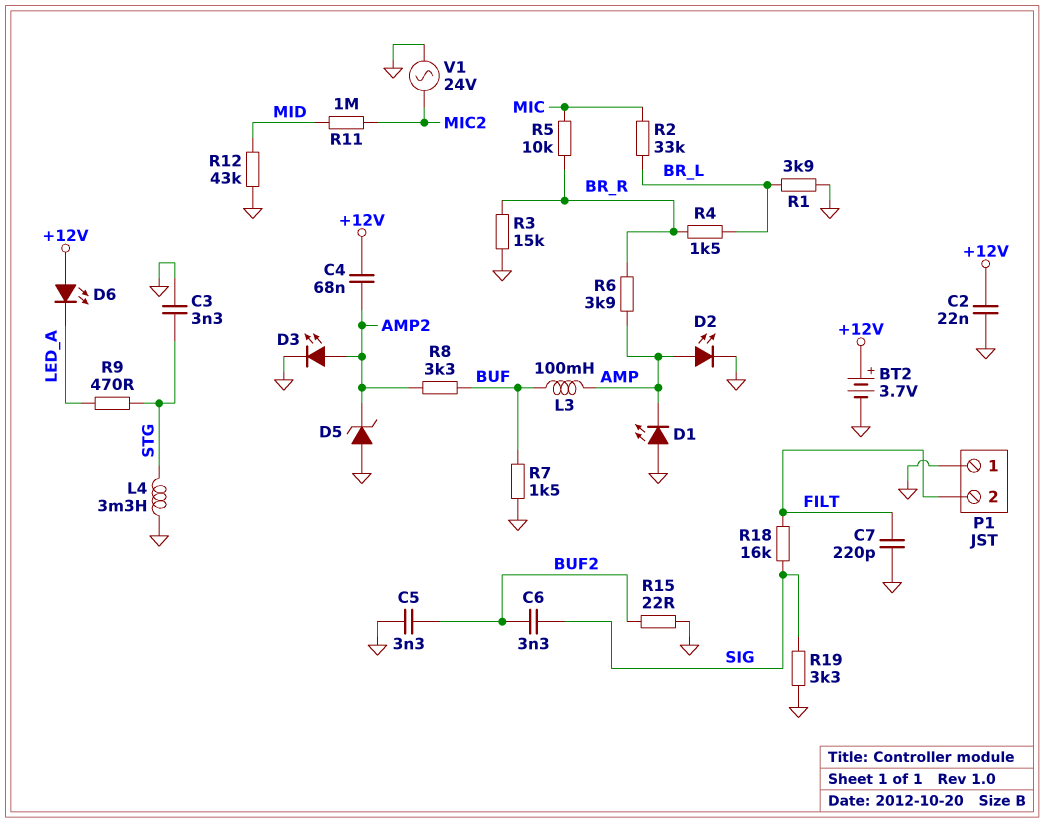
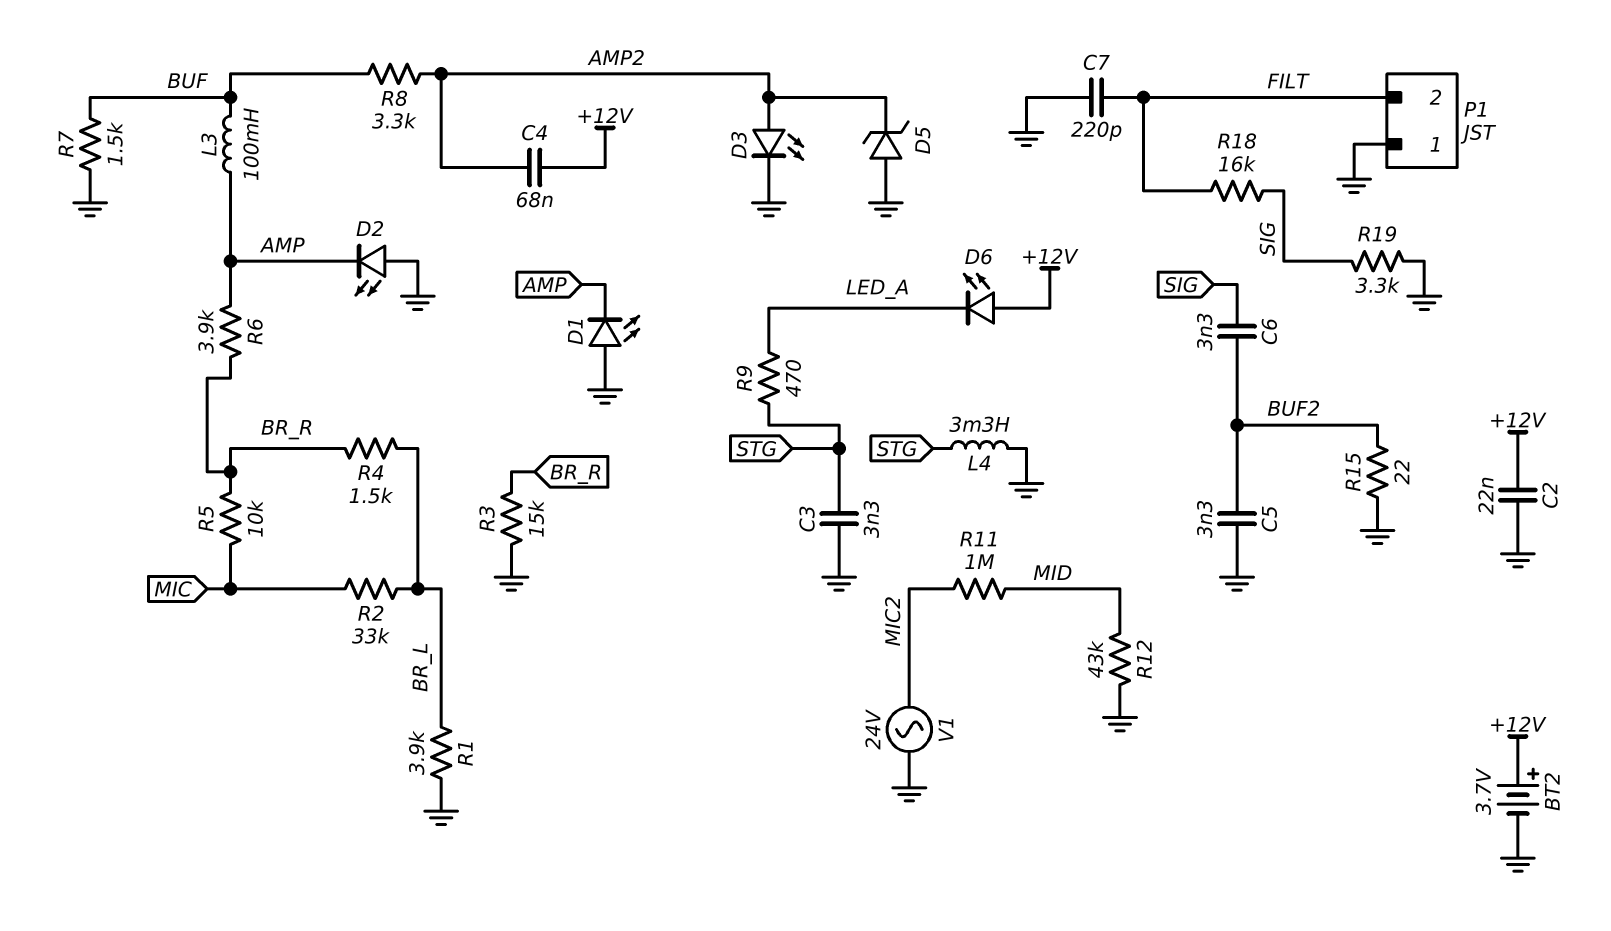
D2: LED (A AMP, K GND) -> LED (A GND, K AMP)

